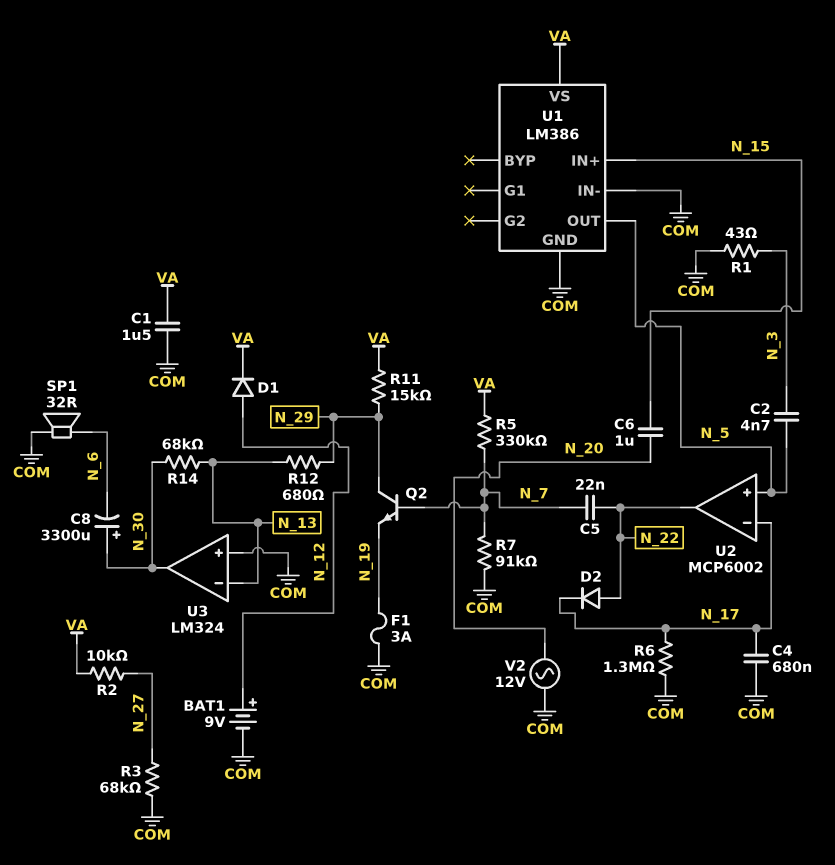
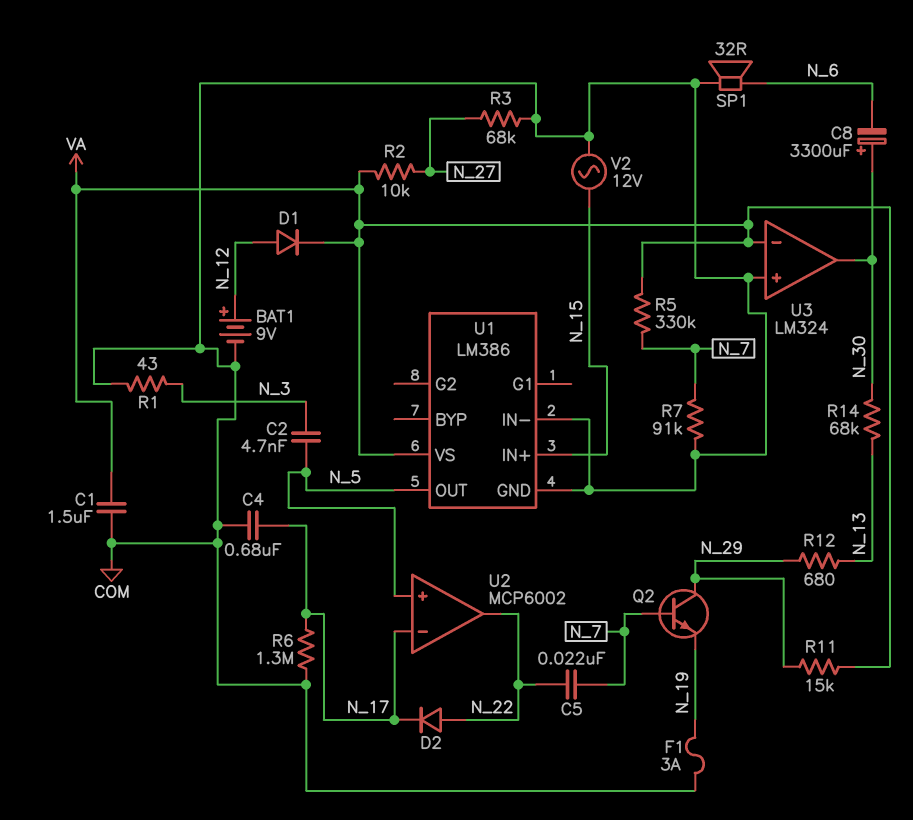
C6: 1uF (N_15, N_20) -> none
U3 pin in-: N_13 -> VA
V2: AC 12V (COM, N_20) -> AC 12V (COM, N_15)

